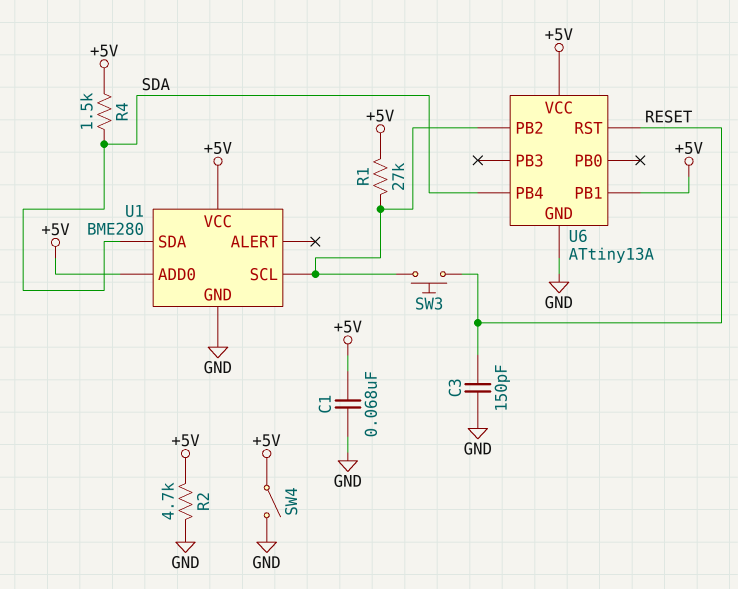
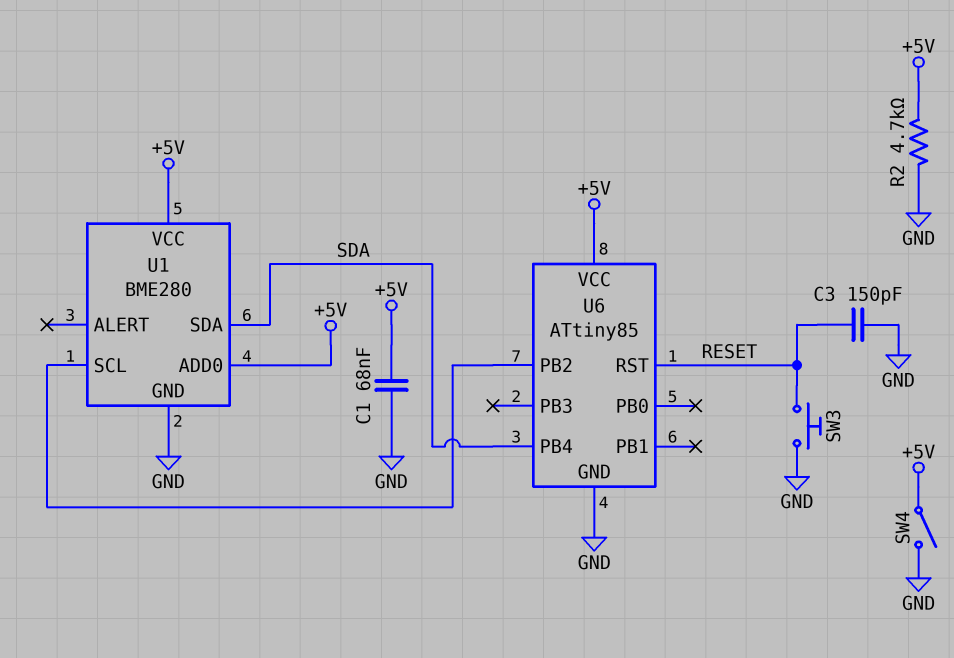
R1: 27k (+5V, U1/SCL) -> none
R4: 1.5k (+5V, SDA) -> none
SW3: button (RESET, U1/SCL) -> button (GND, RESET)
U6: ATtiny13A -> ATtiny85
U6 pin PB1: +5V -> none

